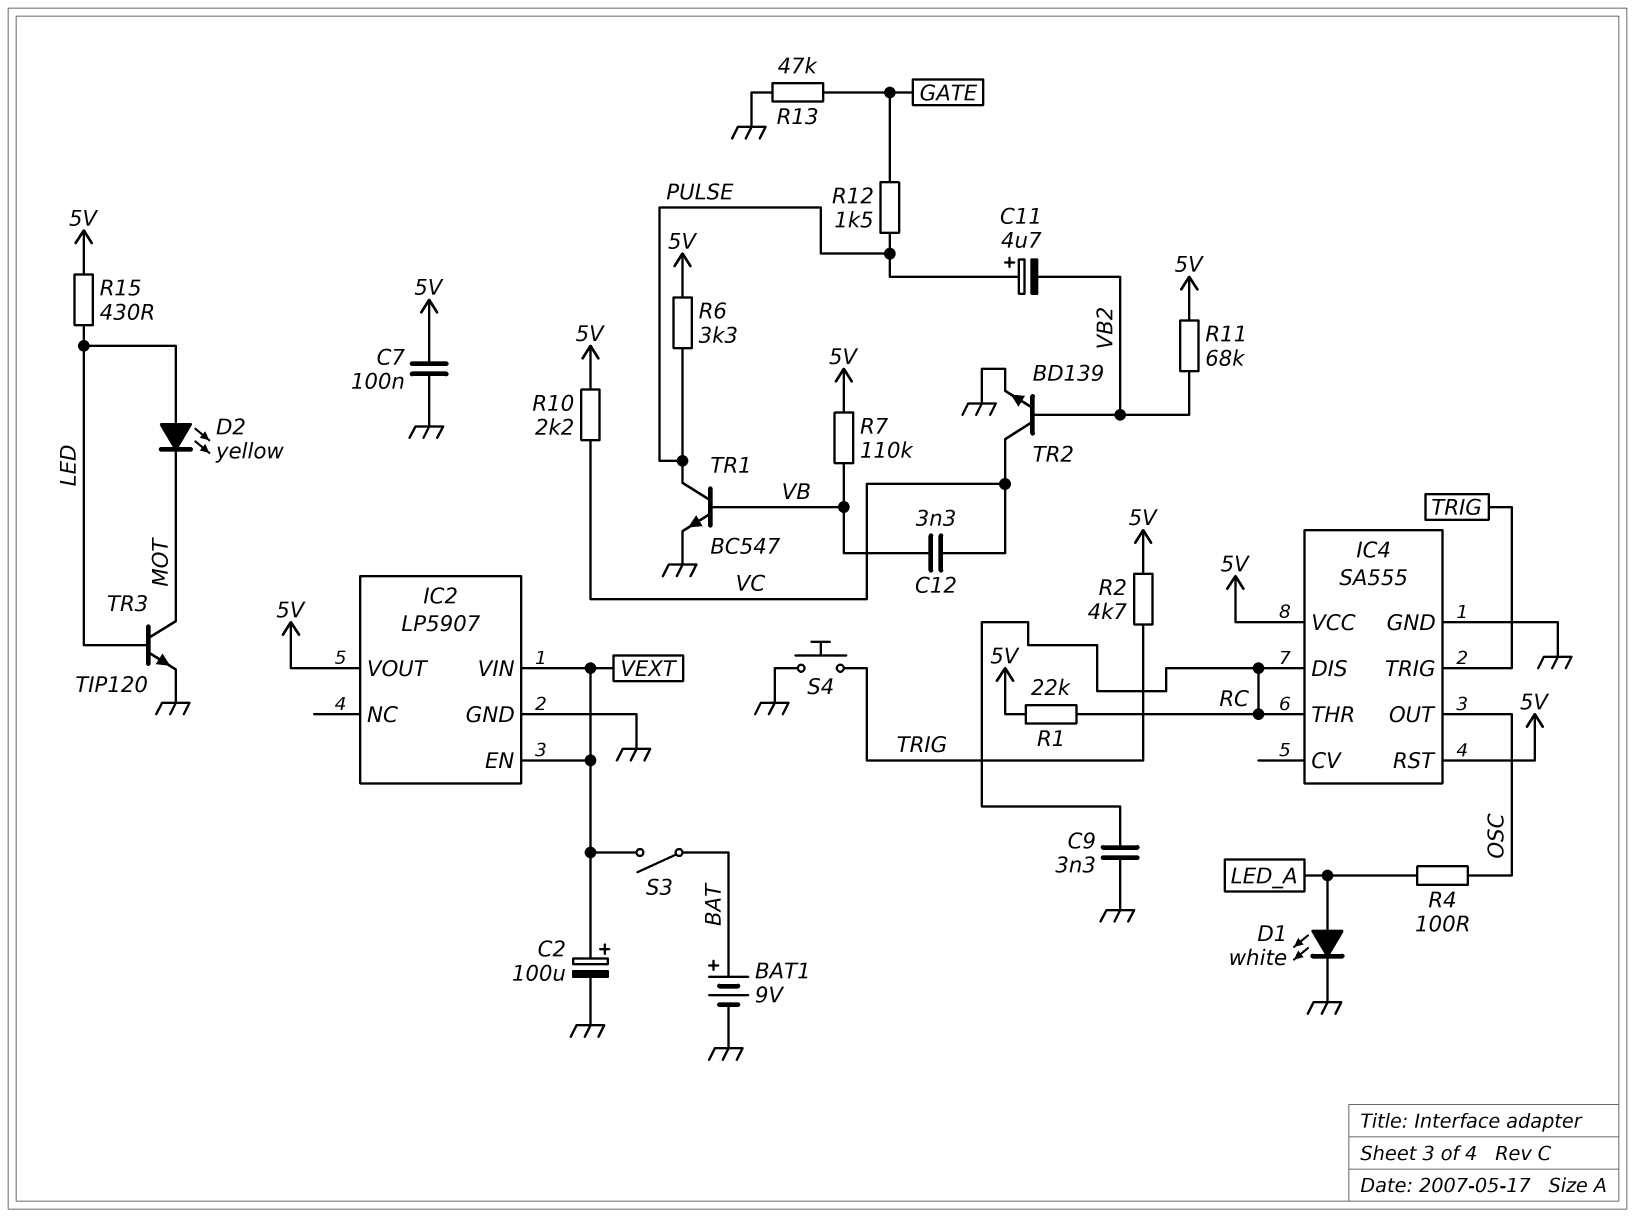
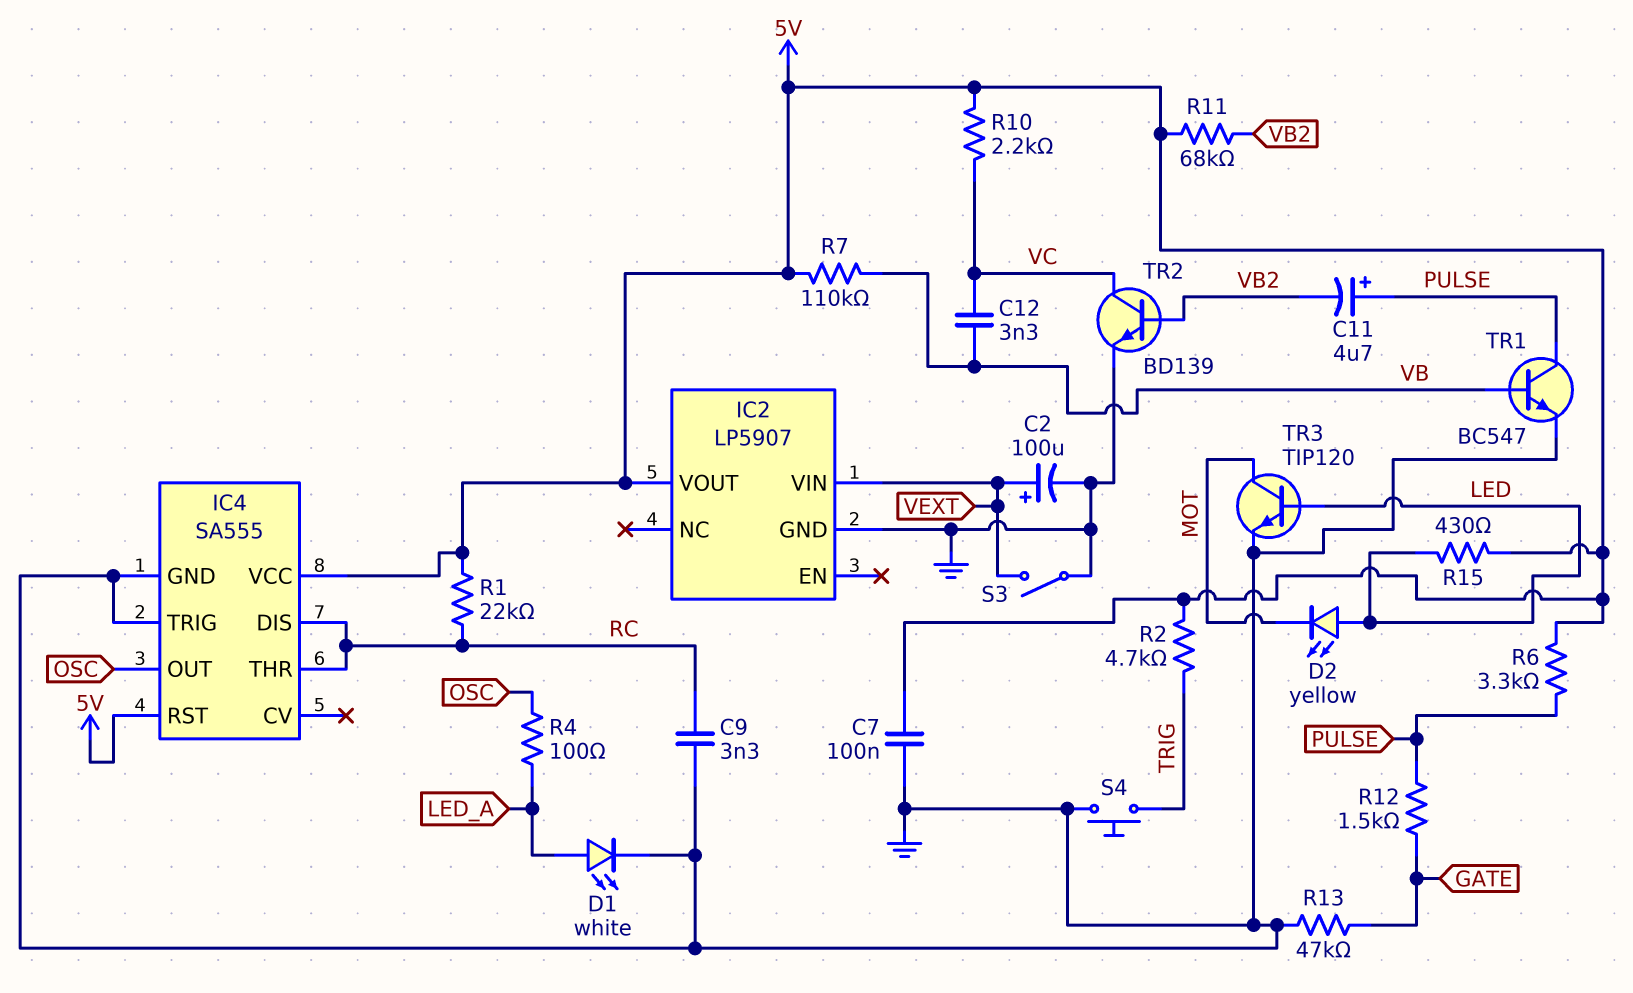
BAT1: 9V (plus BAT, minus GND) -> none
IC2 pin EN: VEXT -> none
IC4 pin TRIG: TRIG -> GND
S3: switch (BAT, VEXT) -> switch (GND, VEXT)

